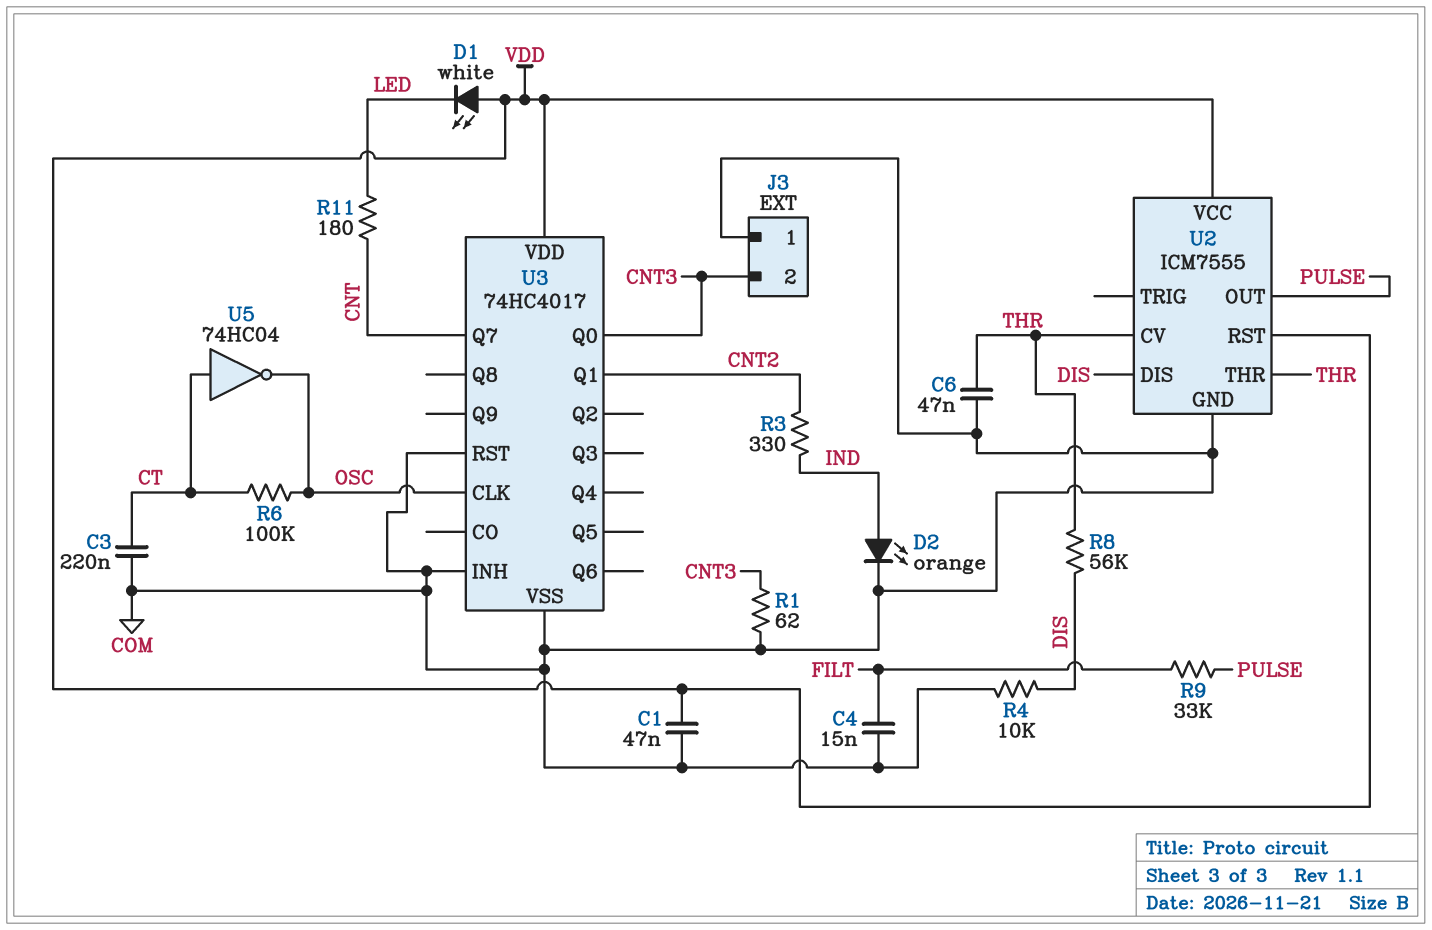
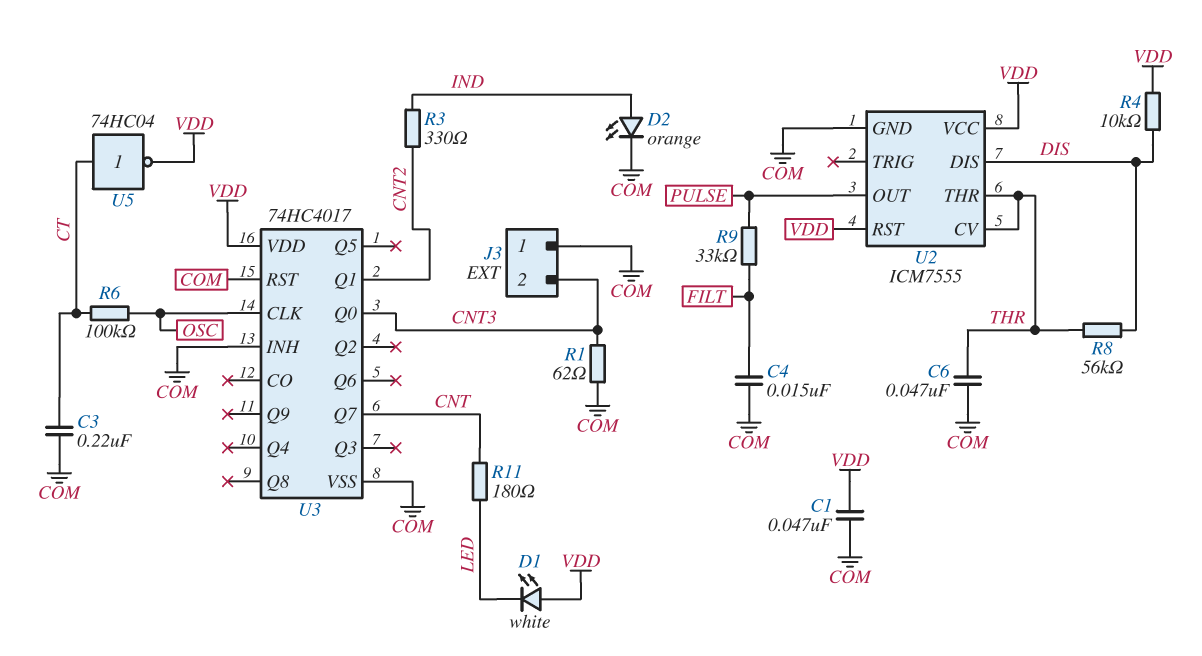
R4: 10k (COM, DIS) -> 10k (DIS, VDD)
U5: NOT 74HC04 (in CT, out OSC) -> NOT 74HC04 (in CT, out VDD)

